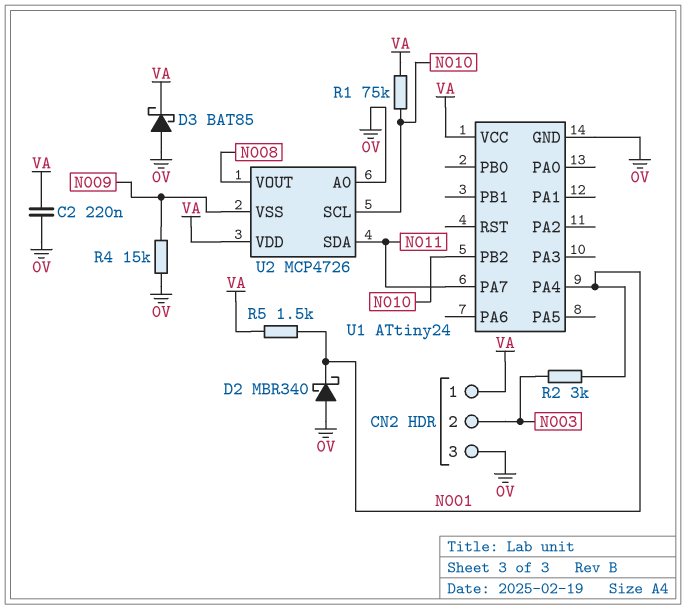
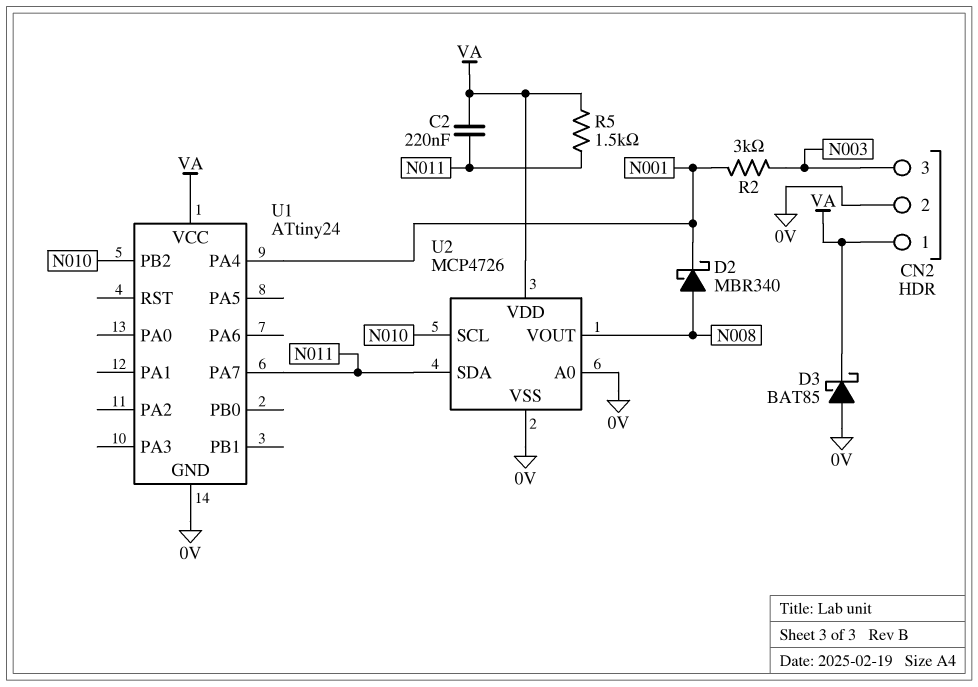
C2: 220nF (0V, VA) -> 220nF (N011, VA)
CN2 pin 2: N003 -> 0V
CN2 pin 3: 0V -> N003
D2: schottky MBR340 (A 0V, K N001) -> schottky MBR340 (A N008, K N001)
R1: 75k (N010, VA) -> none
R4: 15k (0V, N009) -> none
R5: 1.5k (N001, VA) -> 1.5k (N011, VA)
U2 pin VSS: N009 -> 0V

